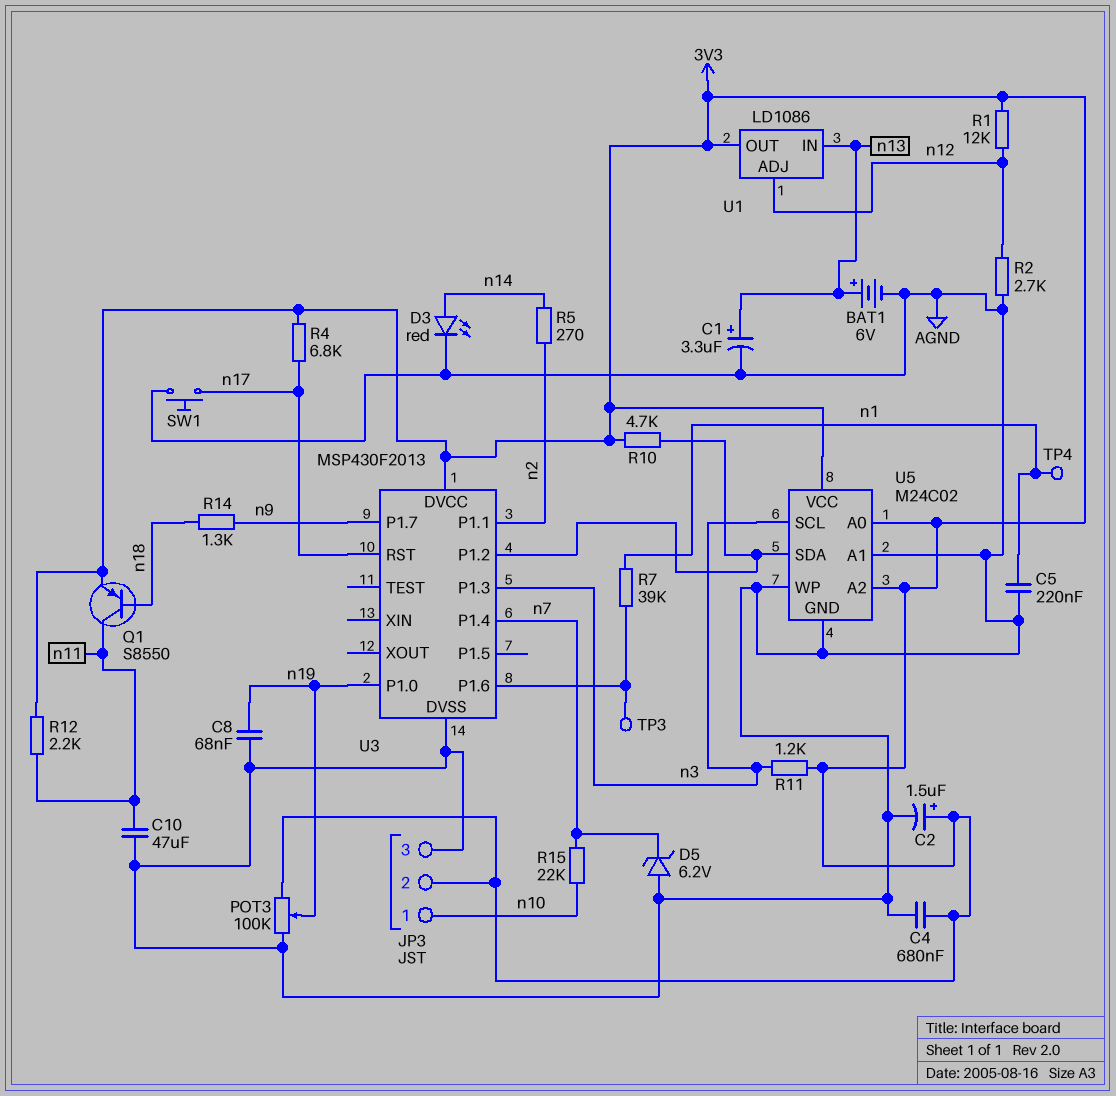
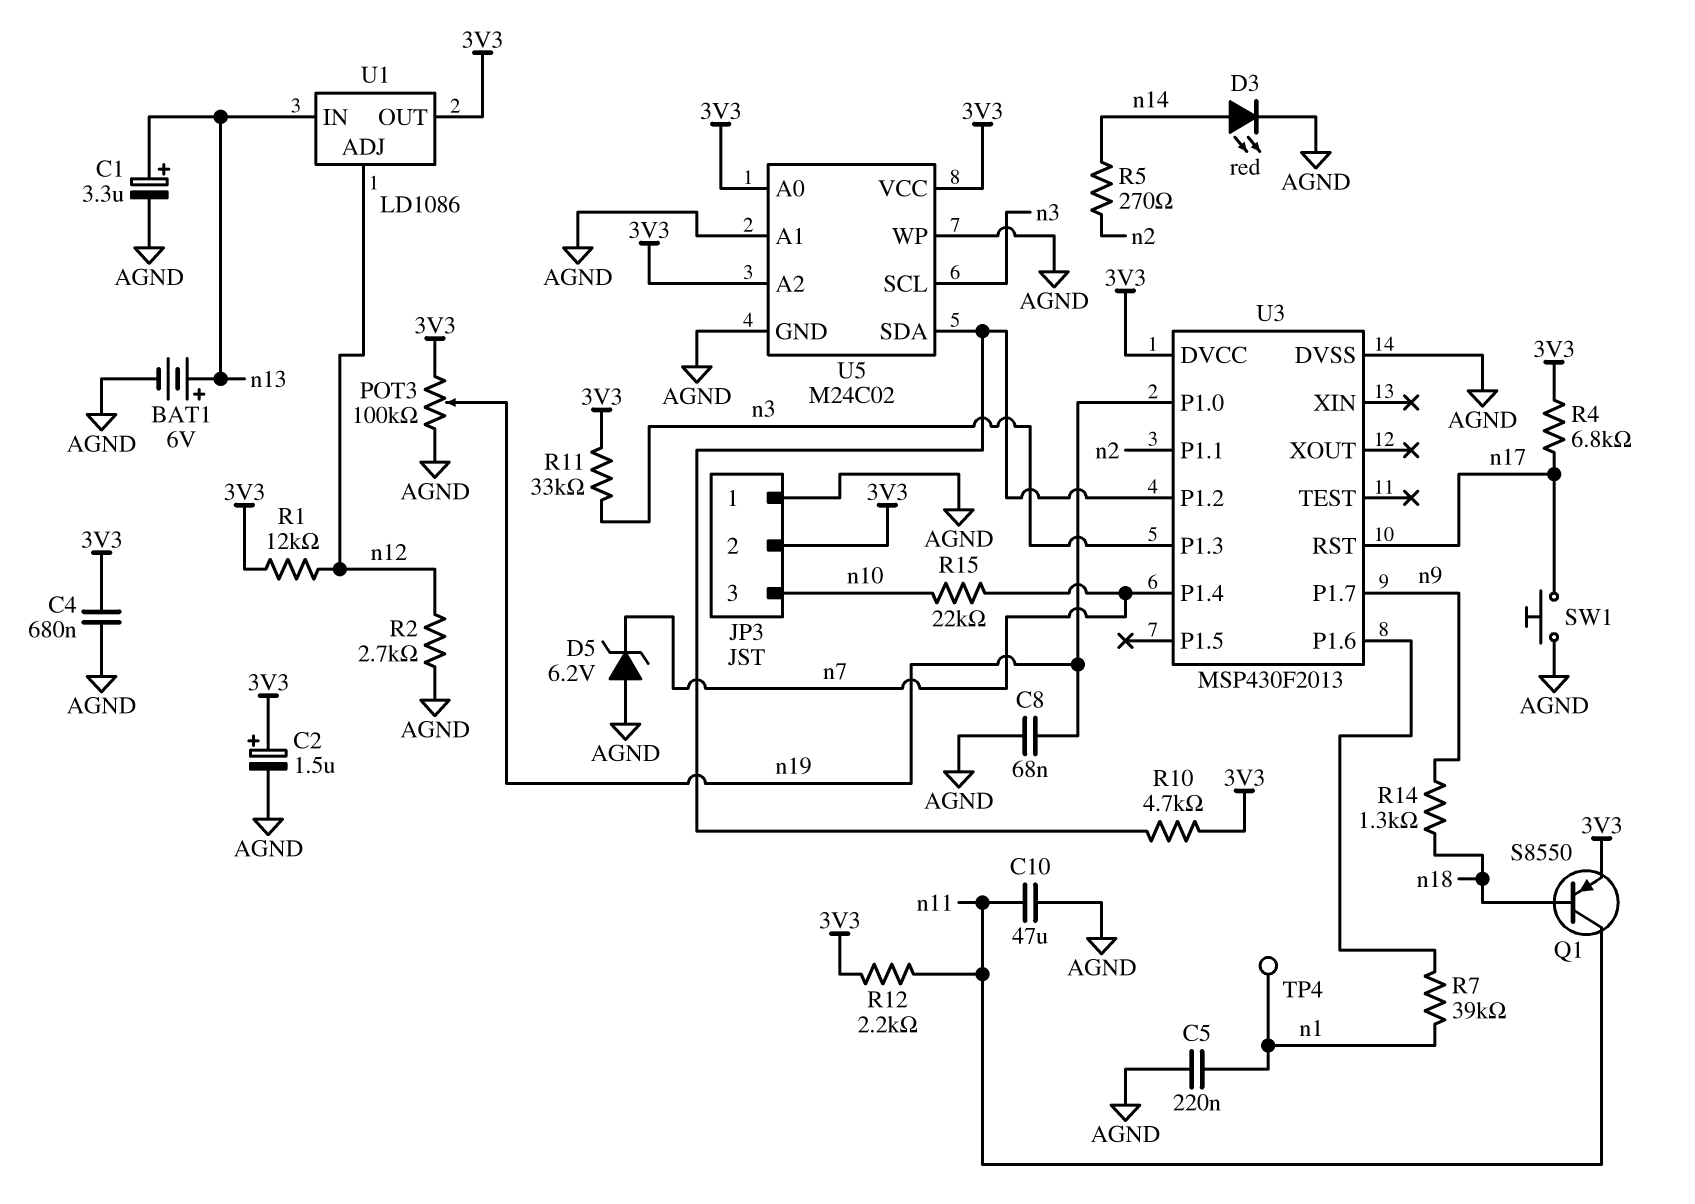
JP3 pin 1: n10 -> AGND
JP3 pin 3: AGND -> n10
R11: 1.2k (3V3, n3) -> 33k (3V3, n3)
TP3: test point (U3/P1.6) -> none

